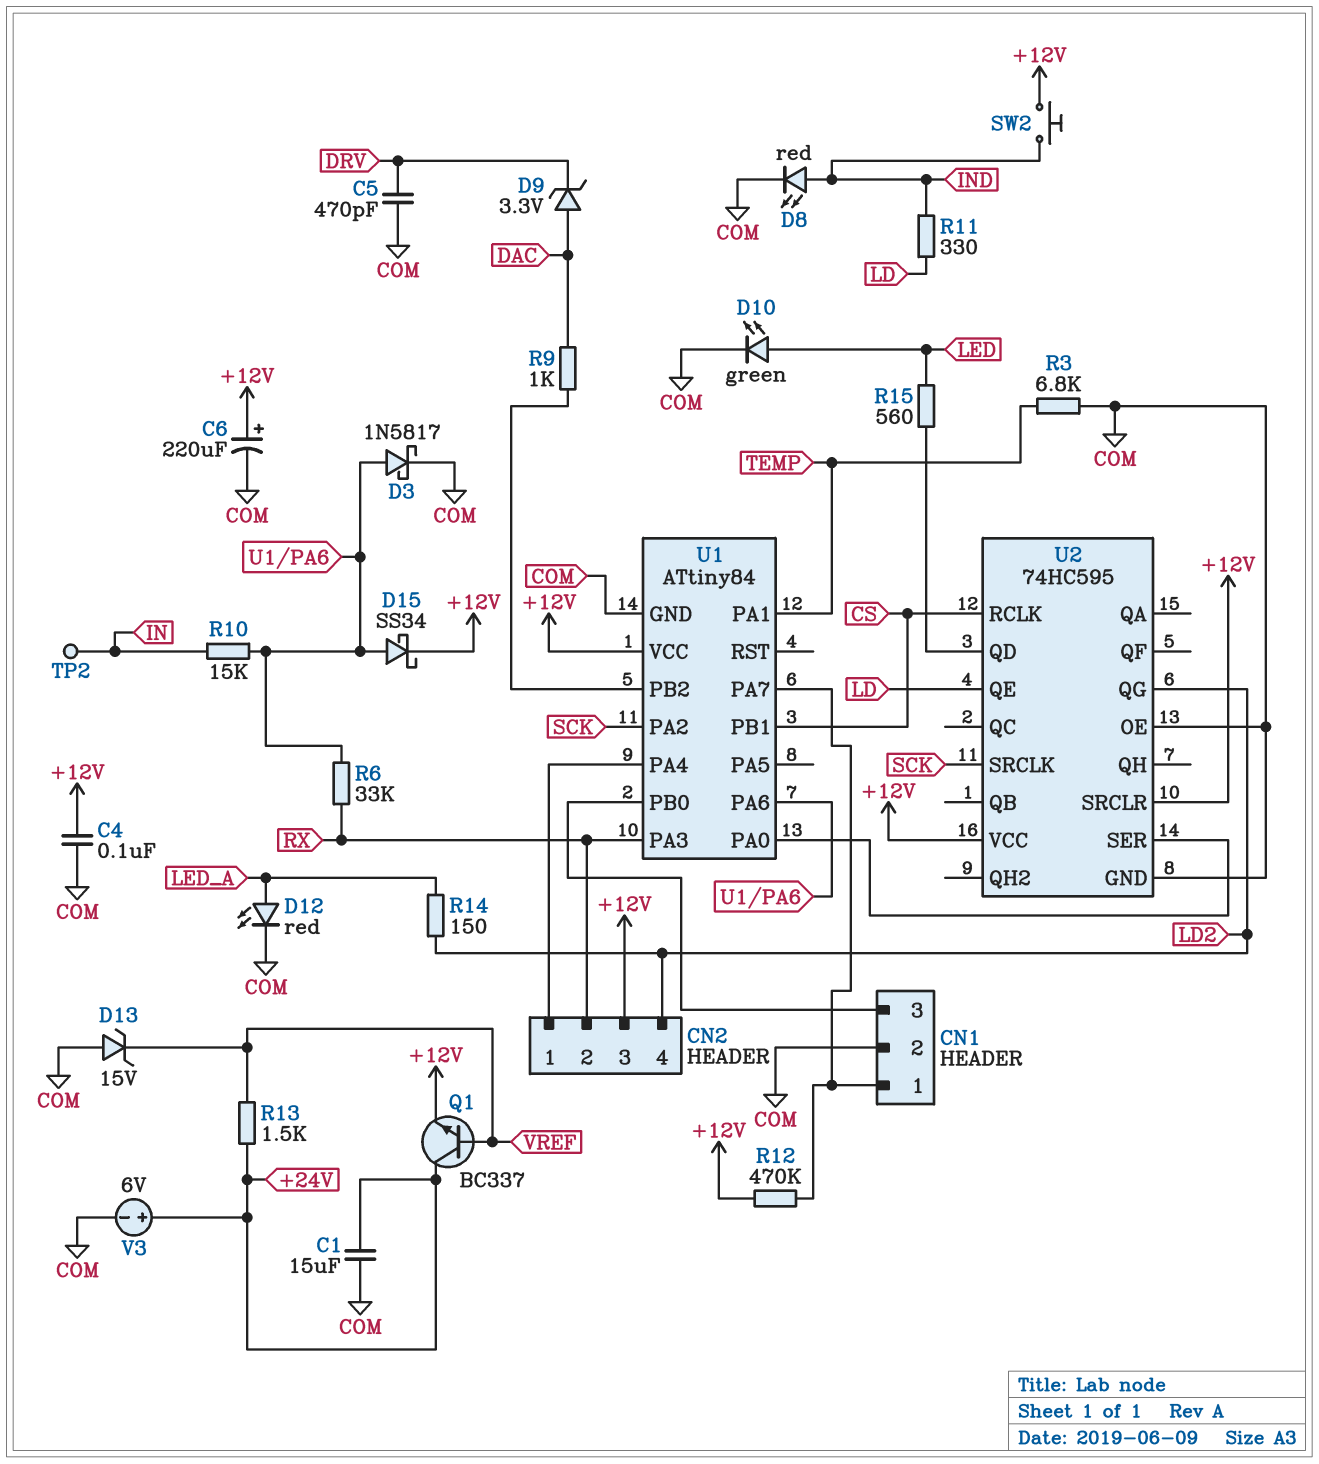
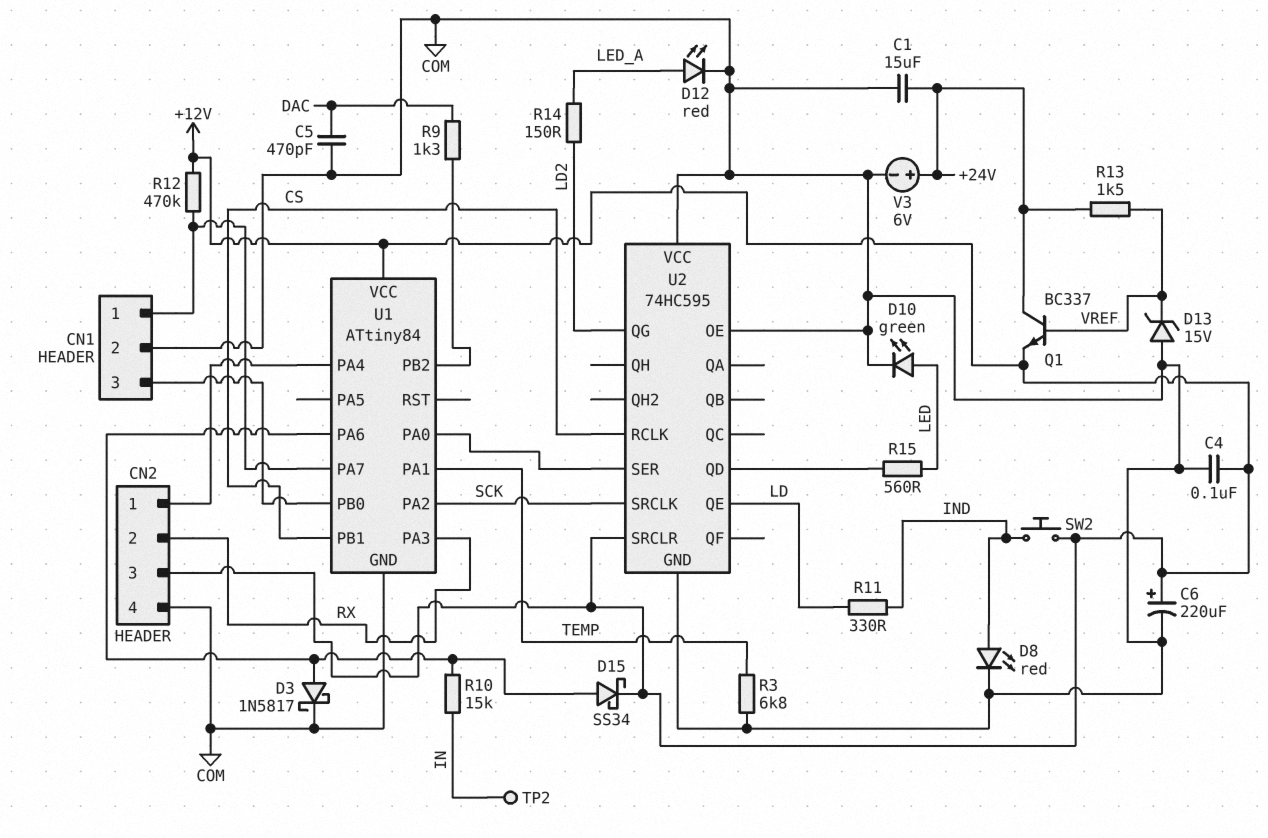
C5: 470pF (COM, DRV) -> 470pF (COM, DAC)
CN2 pin 4: LD2 -> COM
D9: zener 3.3V (A DAC, K DRV) -> none
R6: 33k (RX, U1/PA6) -> none
R9: 1k (DAC, U1/PB2) -> 1.3k (DAC, U1/PB2)
U2 pin VCC: +12V -> COM

